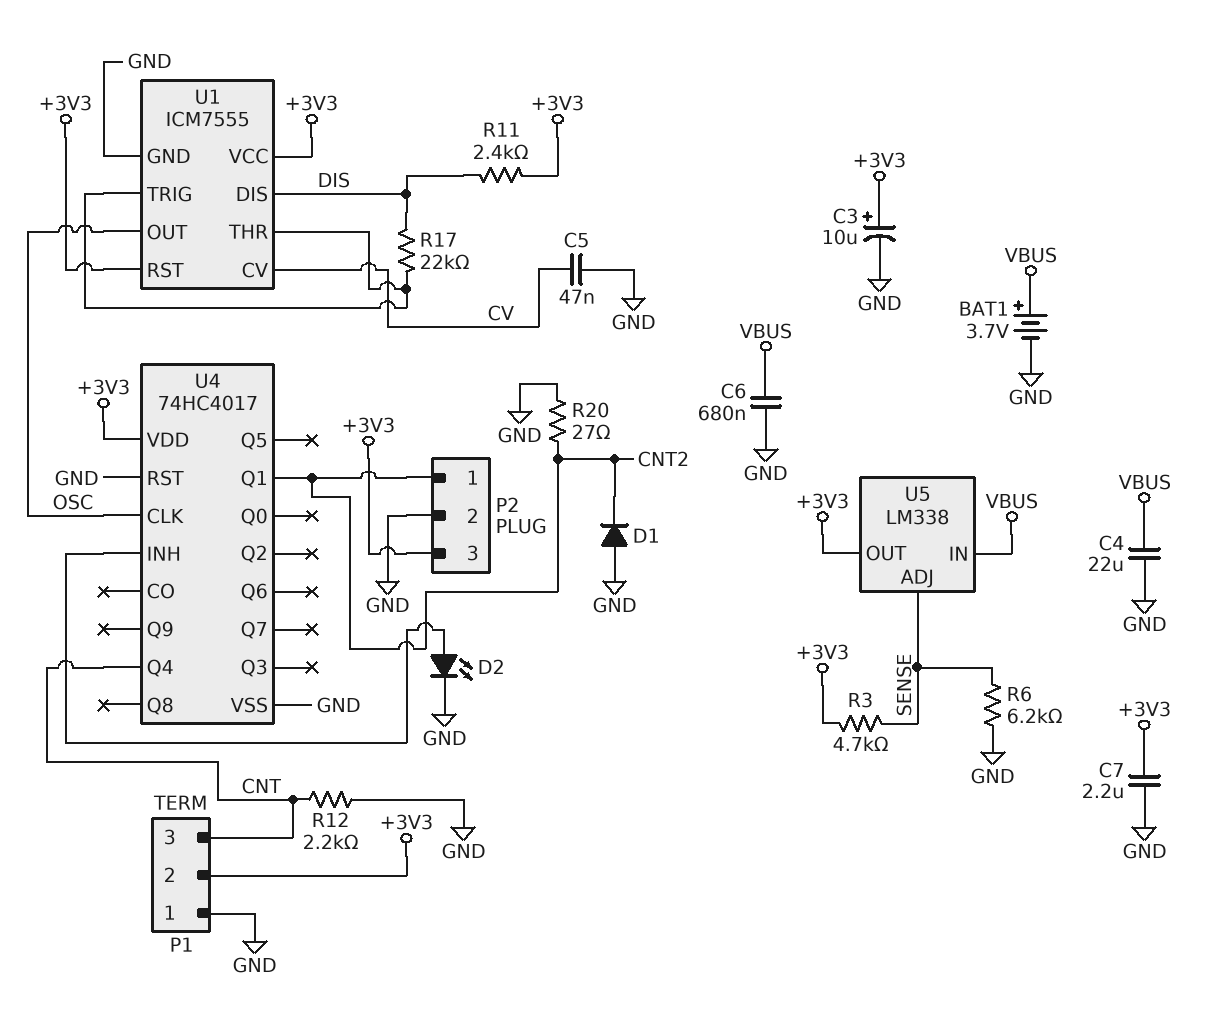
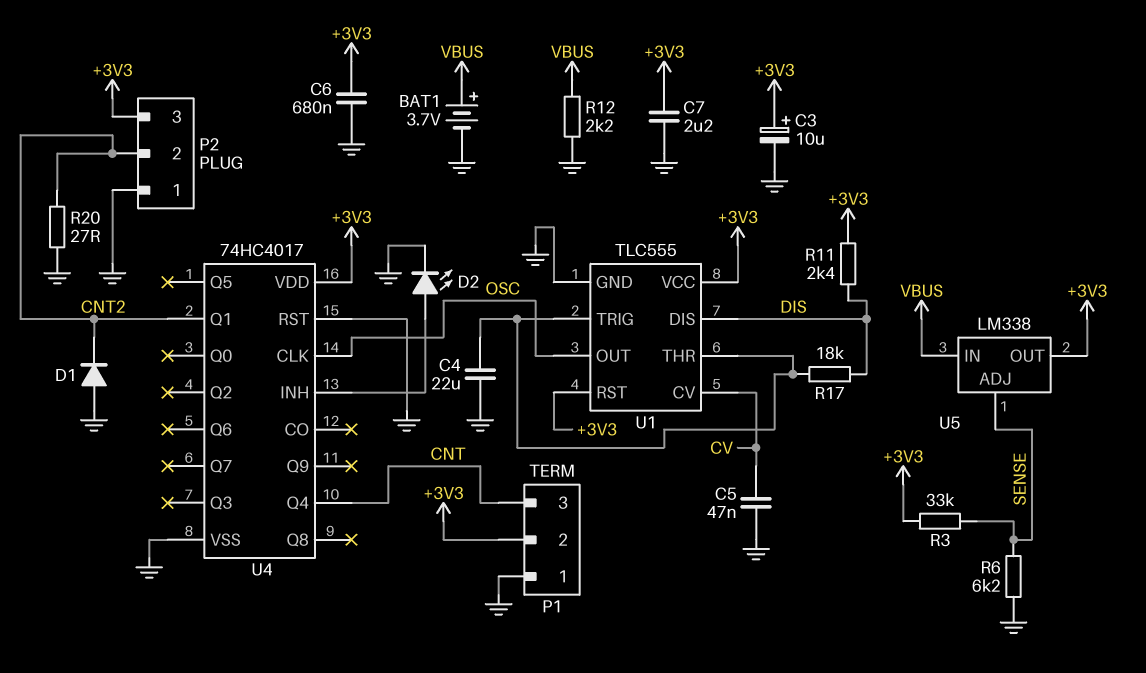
C4: 22uF (GND, VBUS) -> 22uF (GND, U1/THR)
C6: 680nF (GND, VBUS) -> 680nF (+3V3, GND)
P2 pin 1: CNT2 -> GND
P2 pin 2: GND -> CNT2
R3: 4.7k (+3V3, SENSE) -> 33k (+3V3, SENSE)
R12: 2.2k (CNT, GND) -> 2.2k (GND, VBUS)
R17: 22k (DIS, U1/THR) -> 18k (DIS, U1/THR)
U1: ICM7555 -> TLC555

